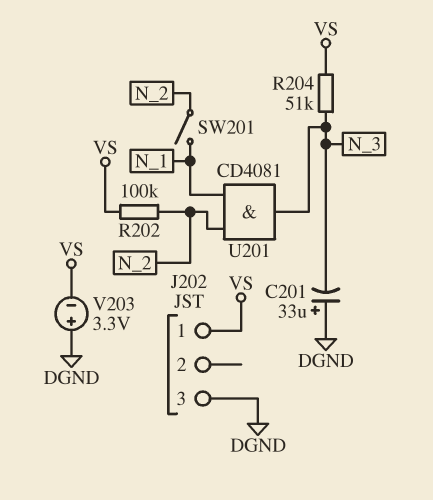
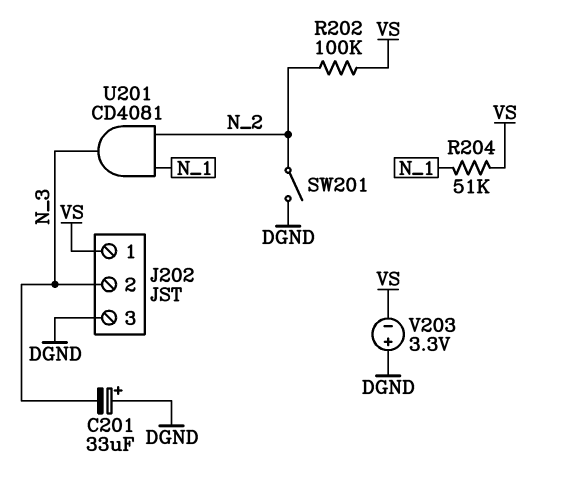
J202 pin 2: none -> N_3
R204: 51k (N_3, VS) -> 51k (N_1, VS)
SW201: switch (N_1, N_2) -> switch (DGND, N_2)

